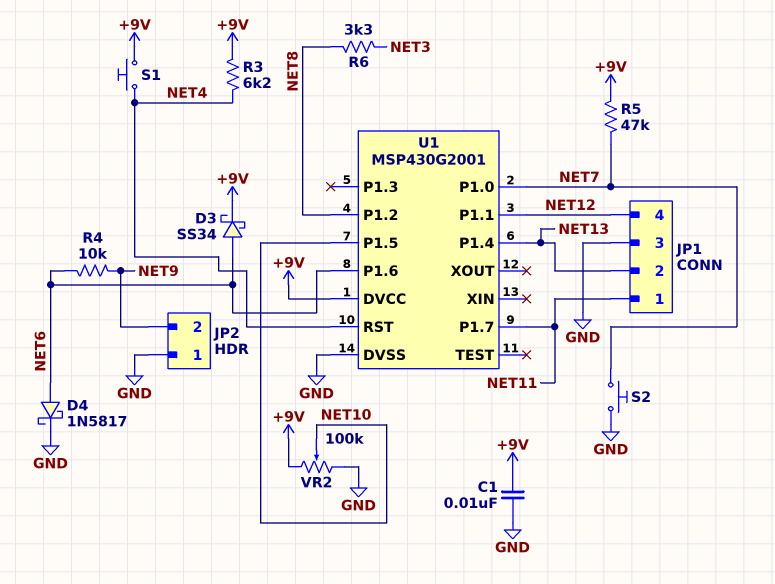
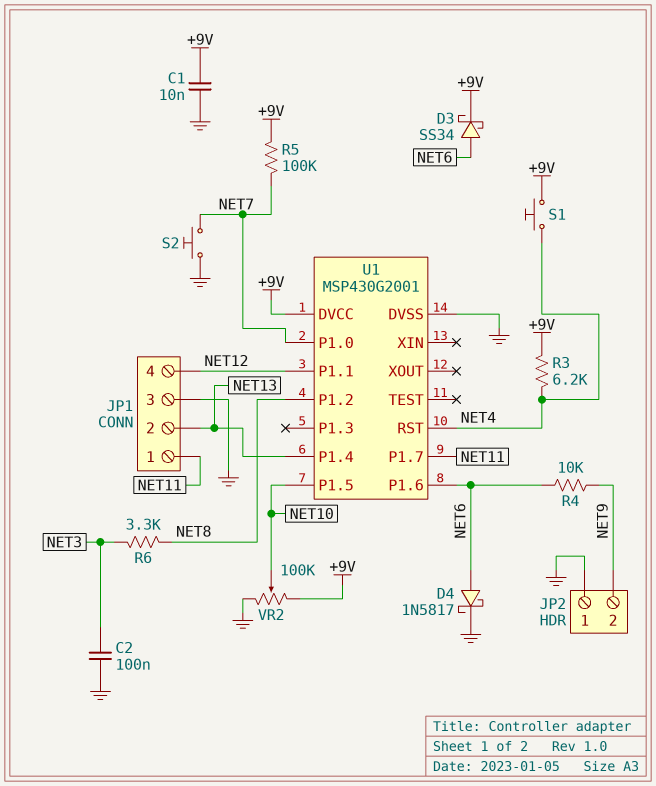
C2: none -> 100nF (GND, NET3)
R5: 47k (+9V, NET7) -> 100k (+9V, NET7)

